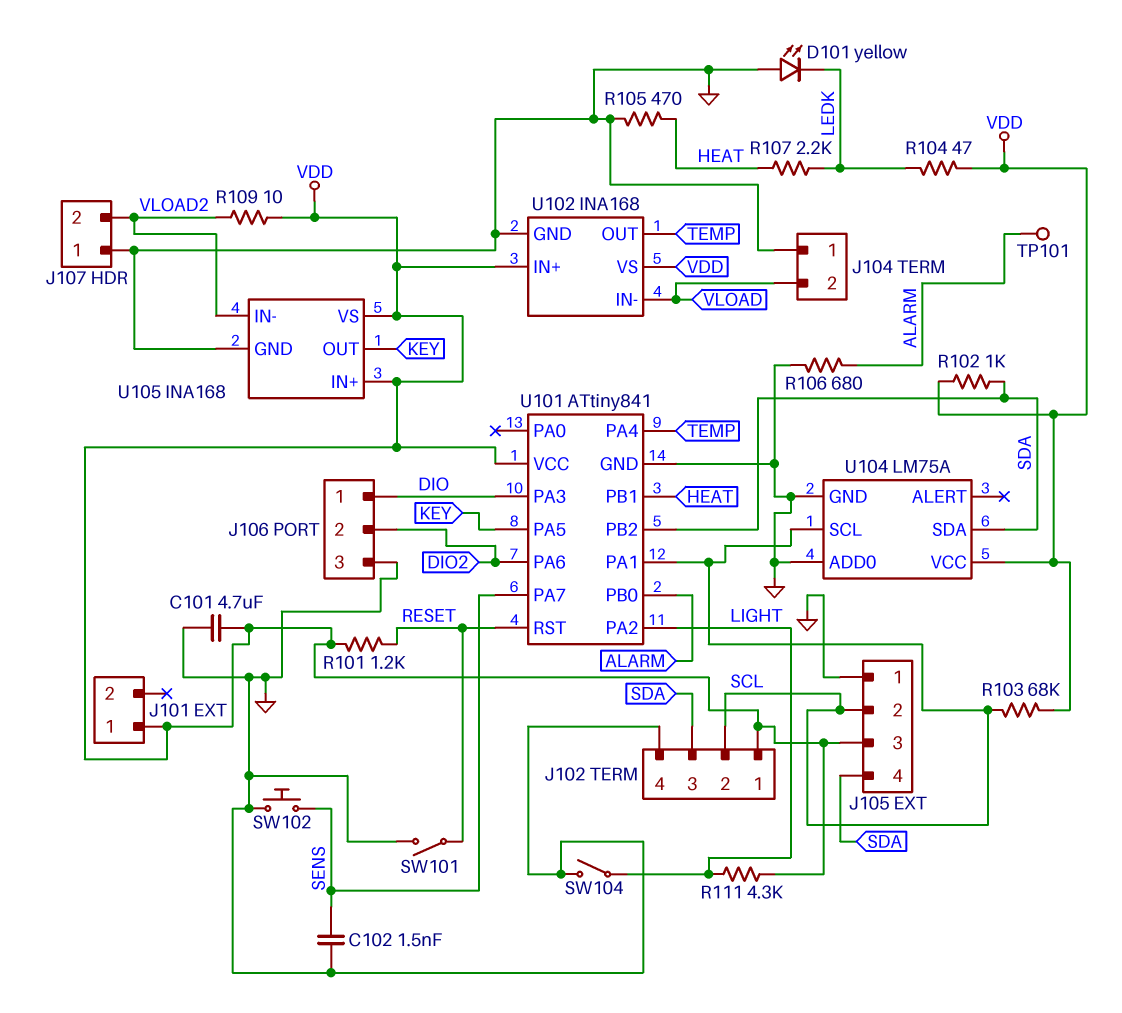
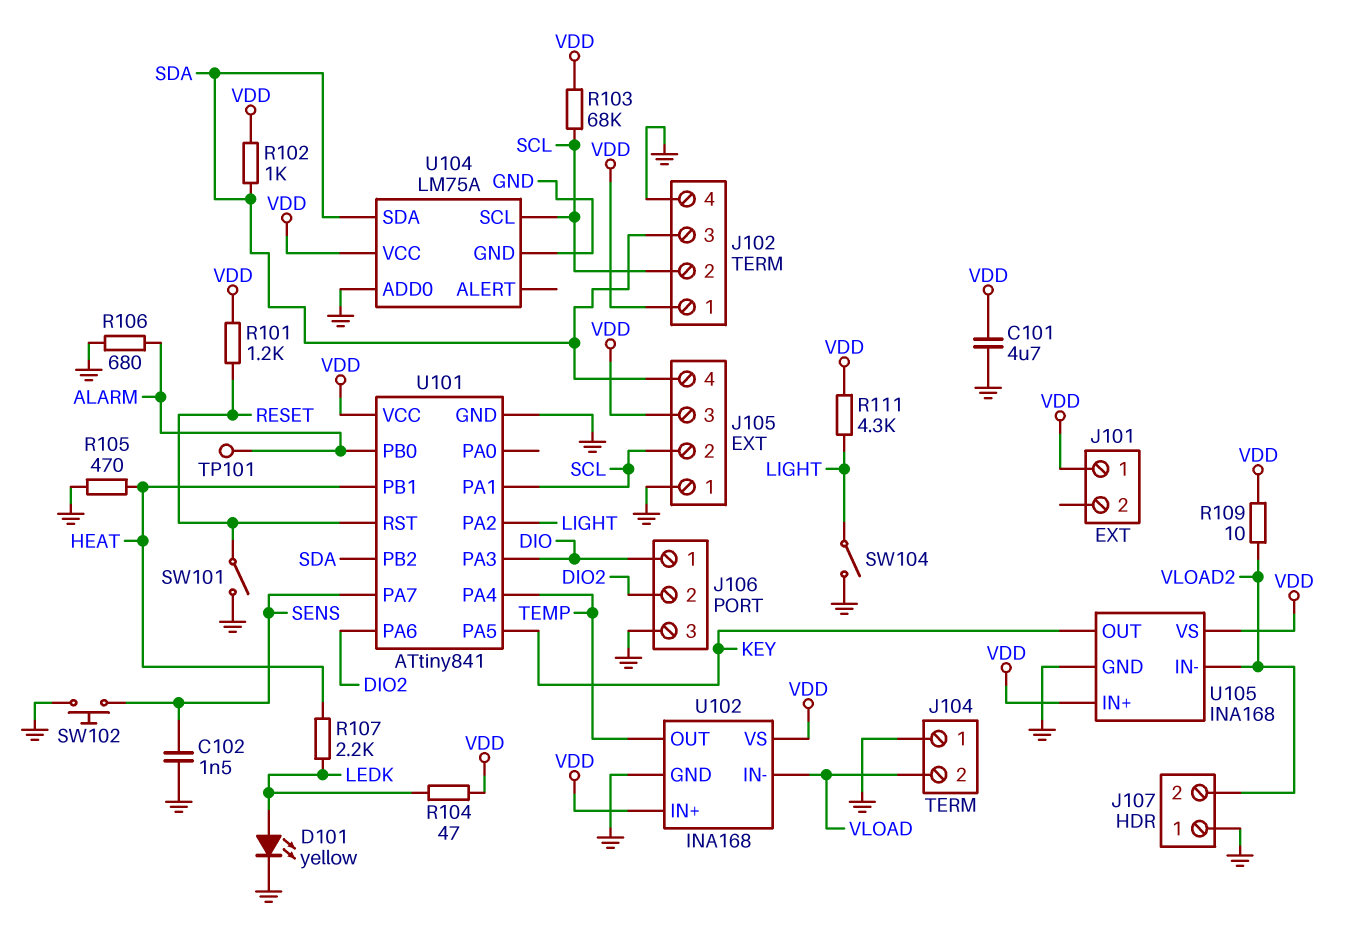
D101: LED yellow (A GND, K LEDK) -> LED yellow (A LEDK, K GND)

